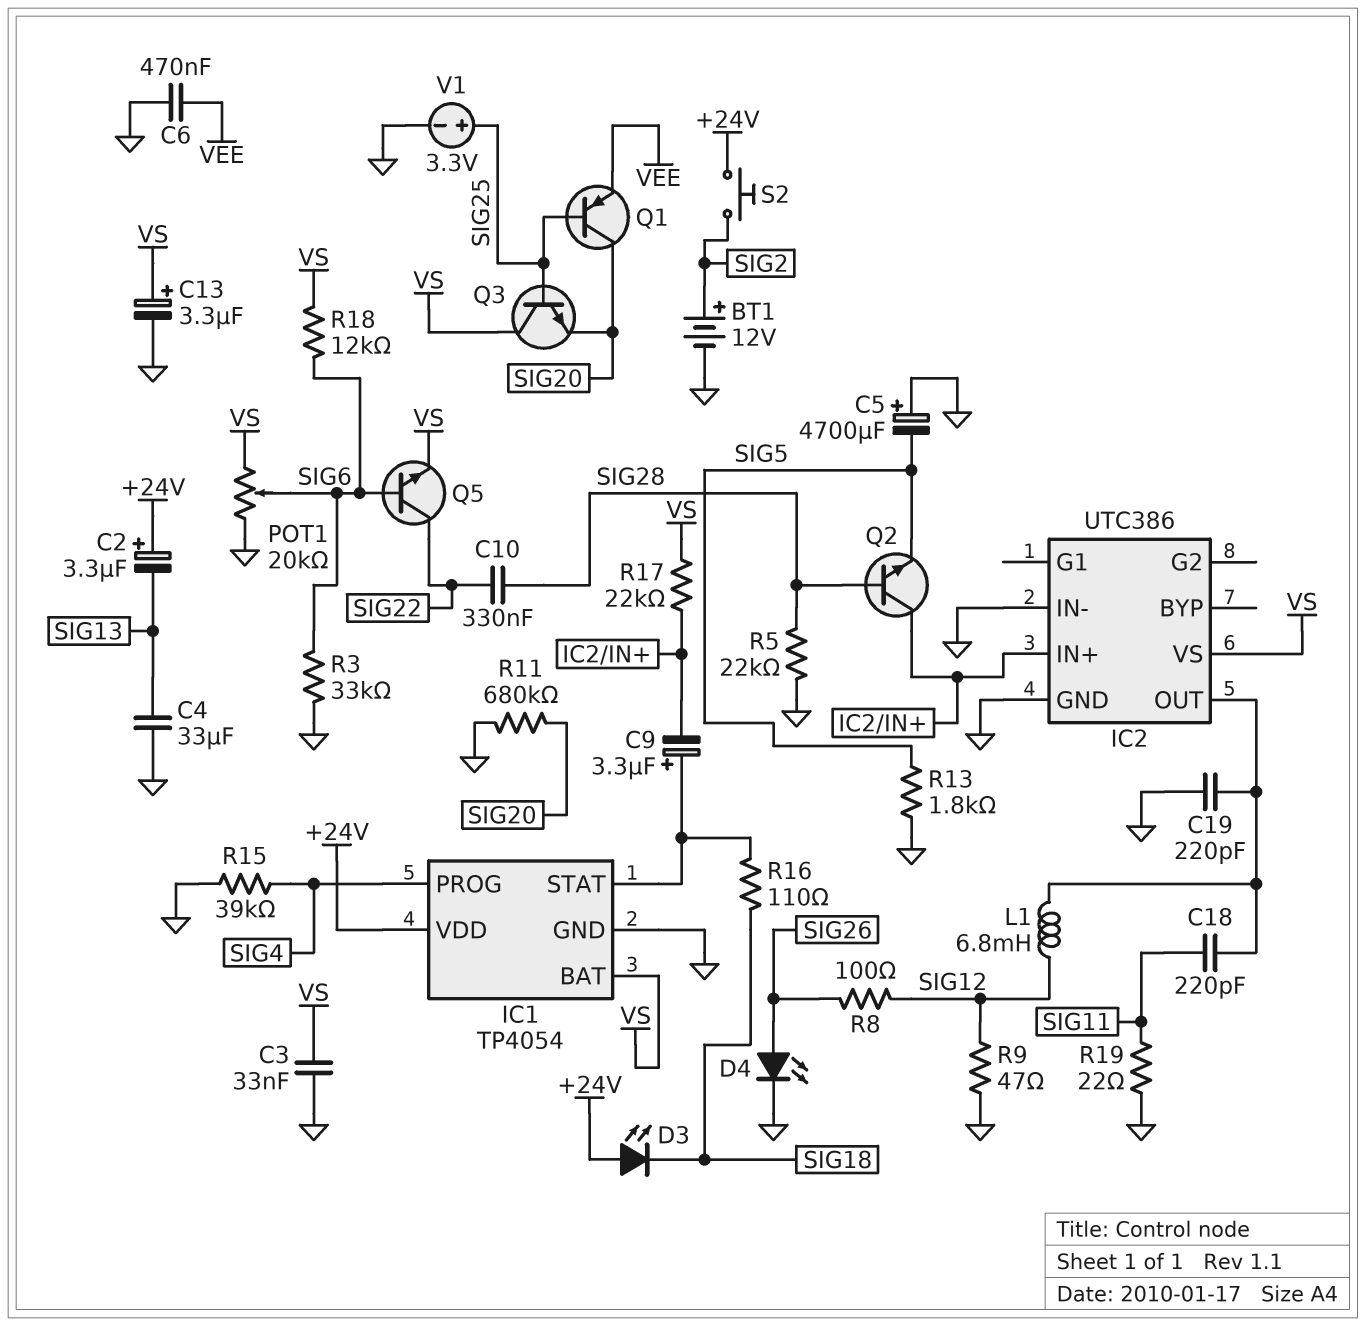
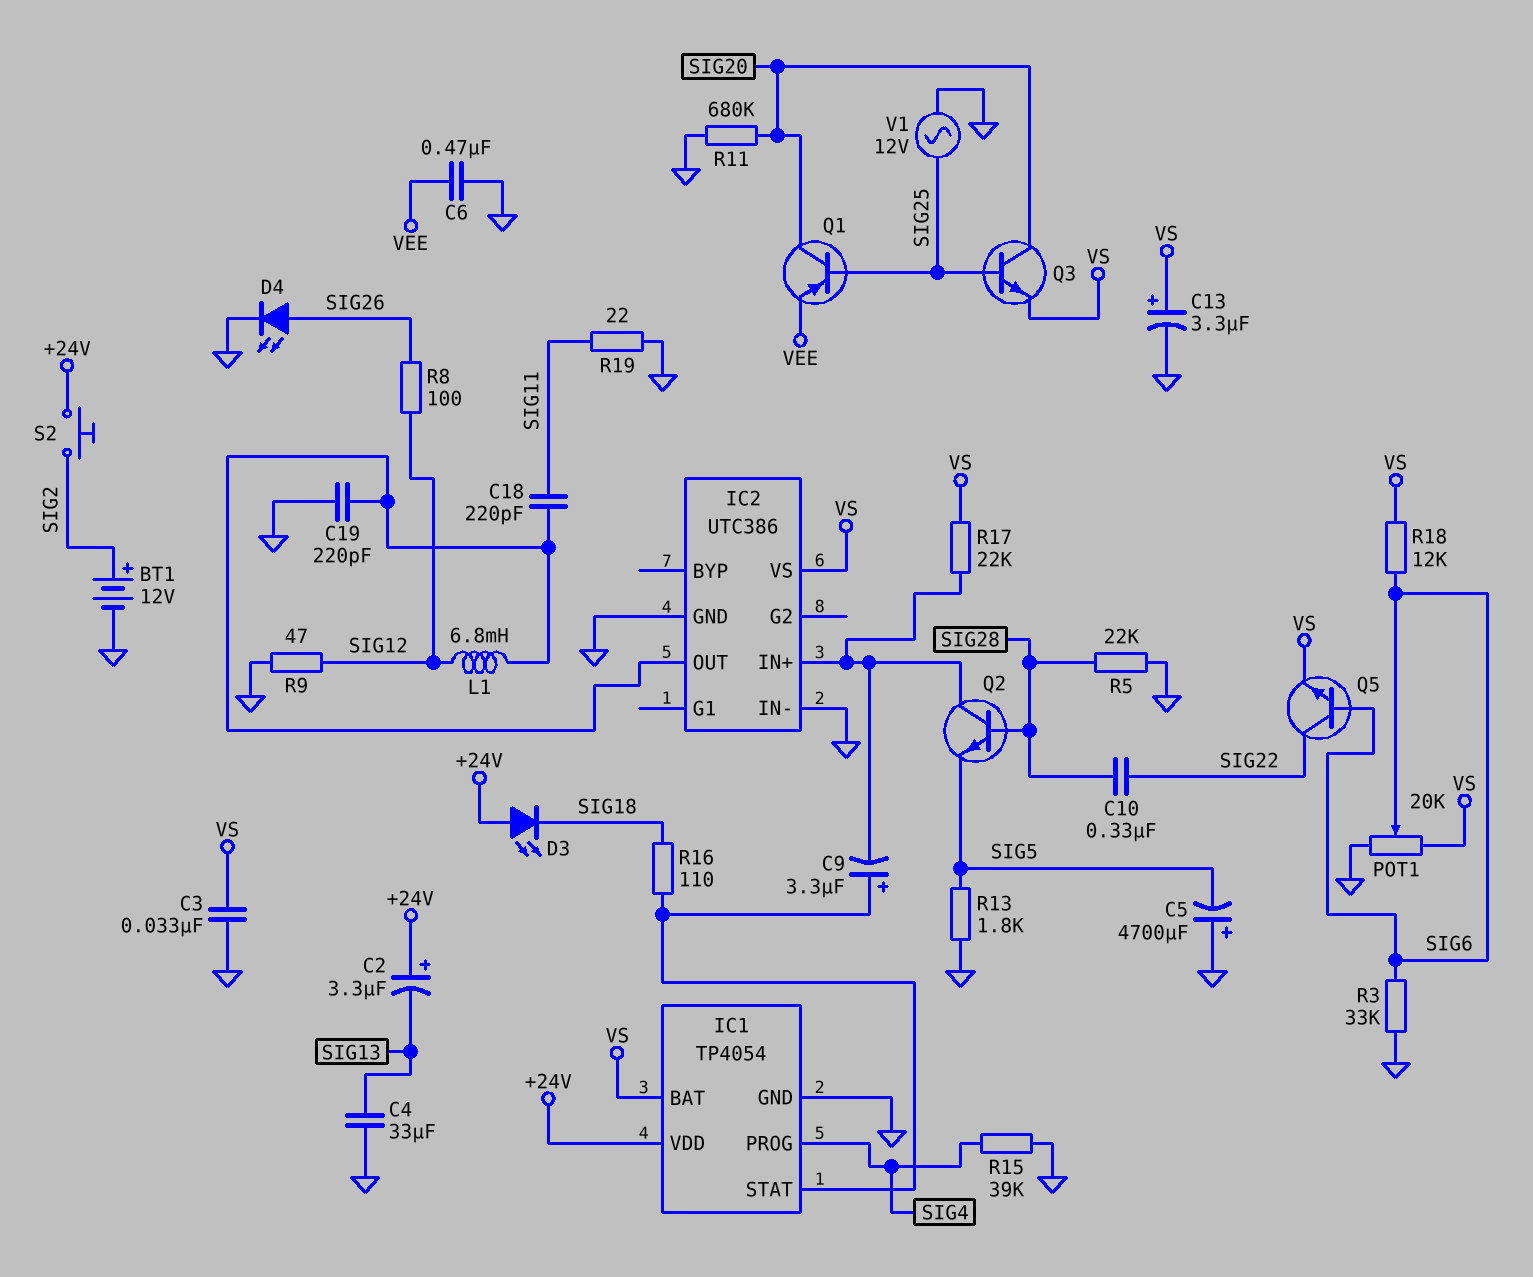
Q3: NPN (B SIG25, C VS, E SIG20) -> NPN (B SIG25, C SIG20, E VS)
V1: 3.3V (plus SIG25, minus GND) -> AC 12V (GND, SIG25)

